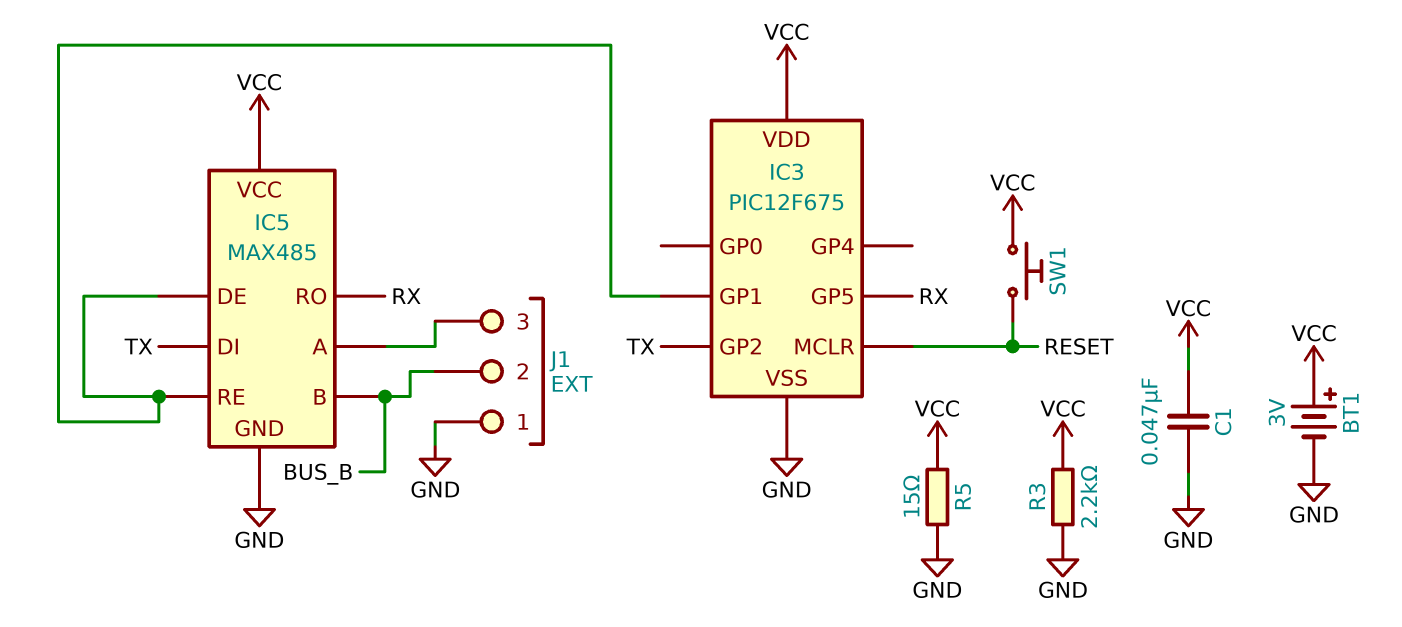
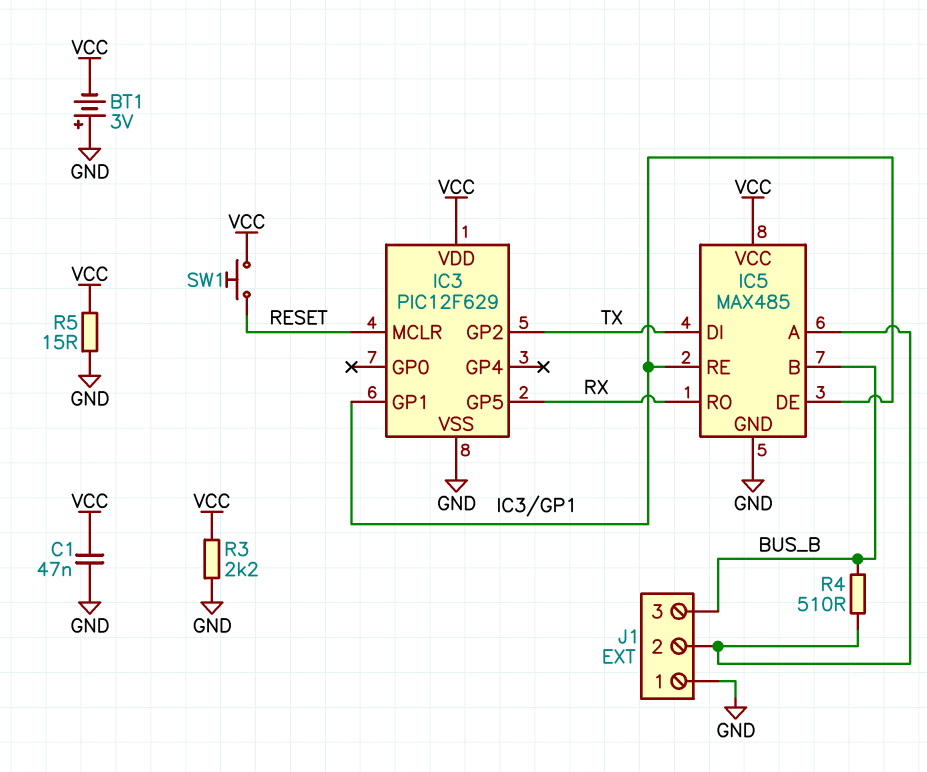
BT1: 3V (plus VCC, minus GND) -> 3V (plus GND, minus VCC)
IC3: PIC12F675 -> PIC12F629
J1 pin 2: BUS_B -> IC5/A
J1 pin 3: IC5/A -> BUS_B
R4: none -> 510 (BUS_B, IC5/A)

